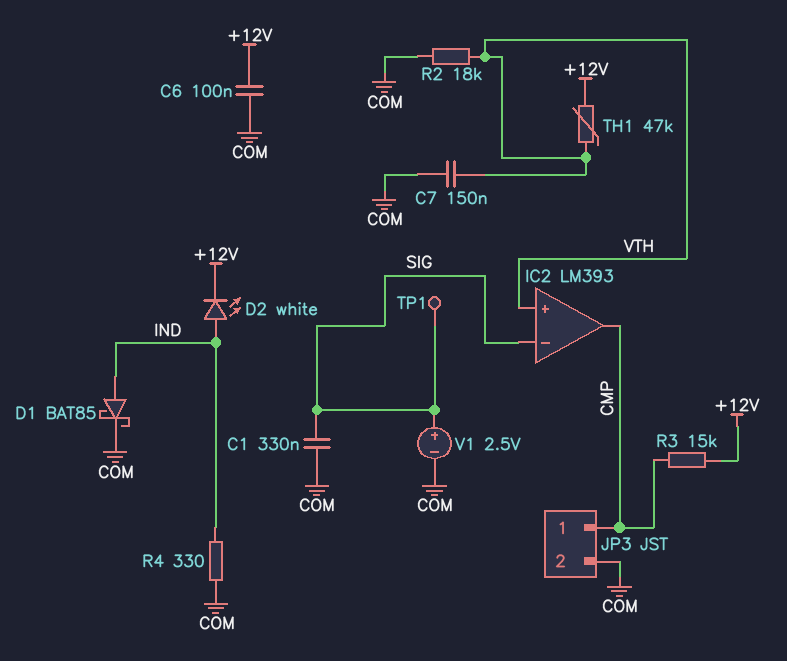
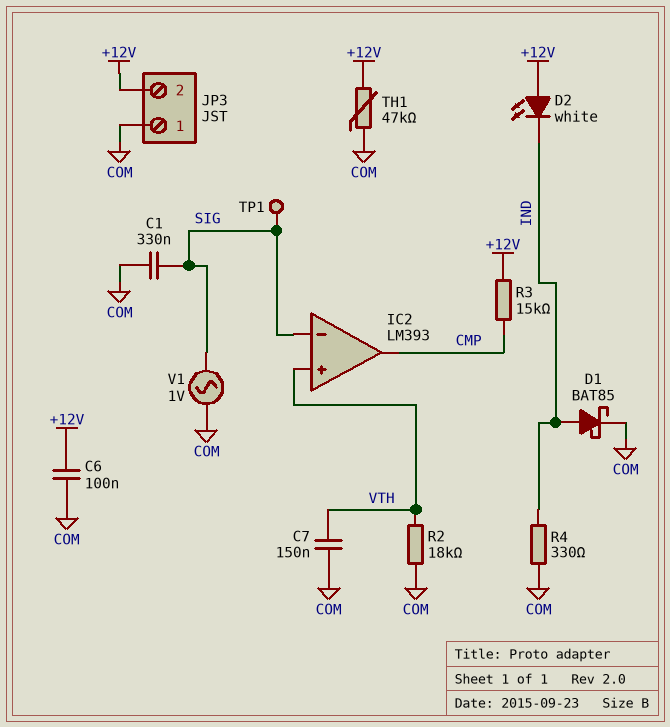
D2: LED white (A IND, K +12V) -> LED white (A +12V, K IND)
JP3 pin 1: CMP -> COM
JP3 pin 2: COM -> +12V
TH1: 47k (+12V, VTH) -> 47k (+12V, COM)
V1: 2.5V (plus SIG, minus COM) -> AC 1V (COM, SIG)

